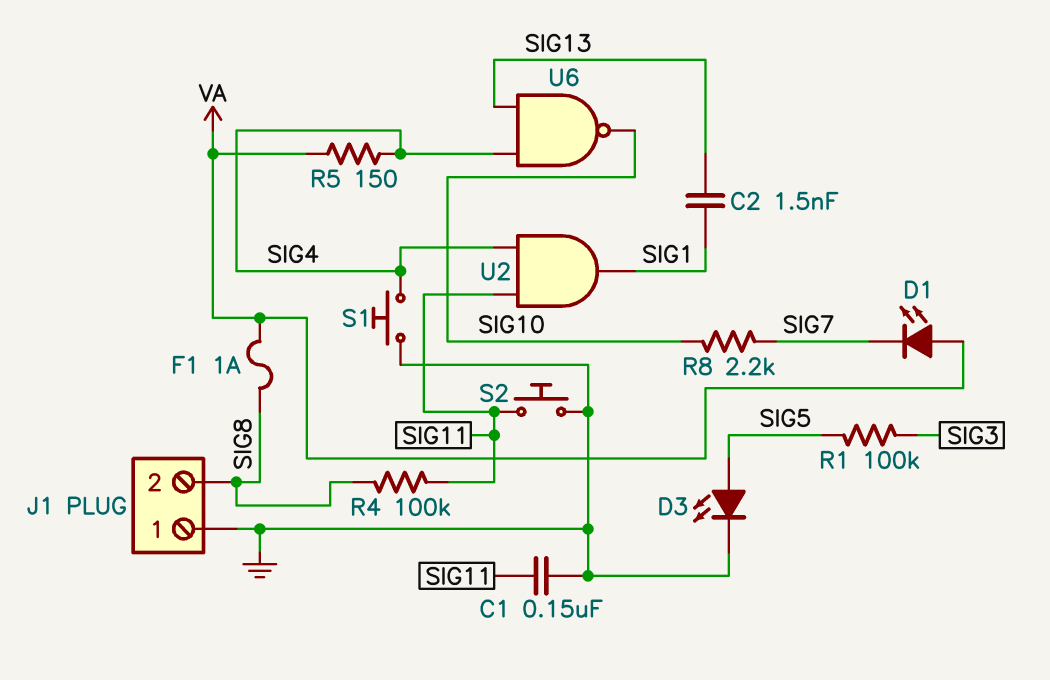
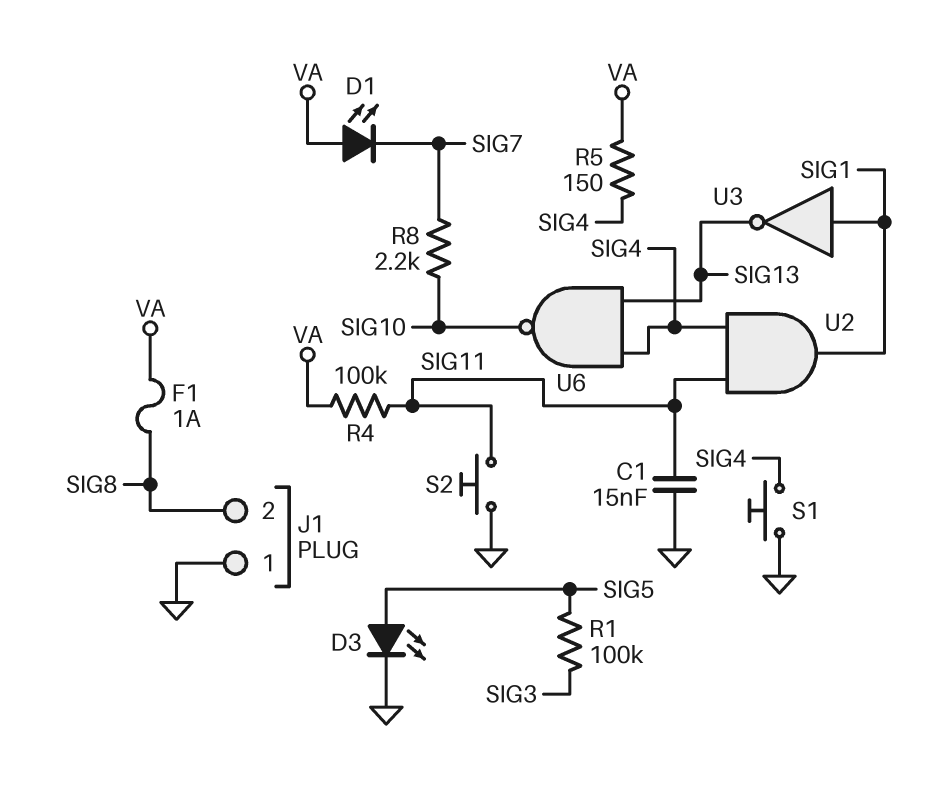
C1: 150nF (GND, SIG11) -> 15nF (GND, SIG11)
C2: 1.5nF (SIG1, SIG13) -> none
R4: 100k (SIG8, SIG11) -> 100k (SIG11, VA)
U3: none -> NOT (in SIG1, out SIG13)

